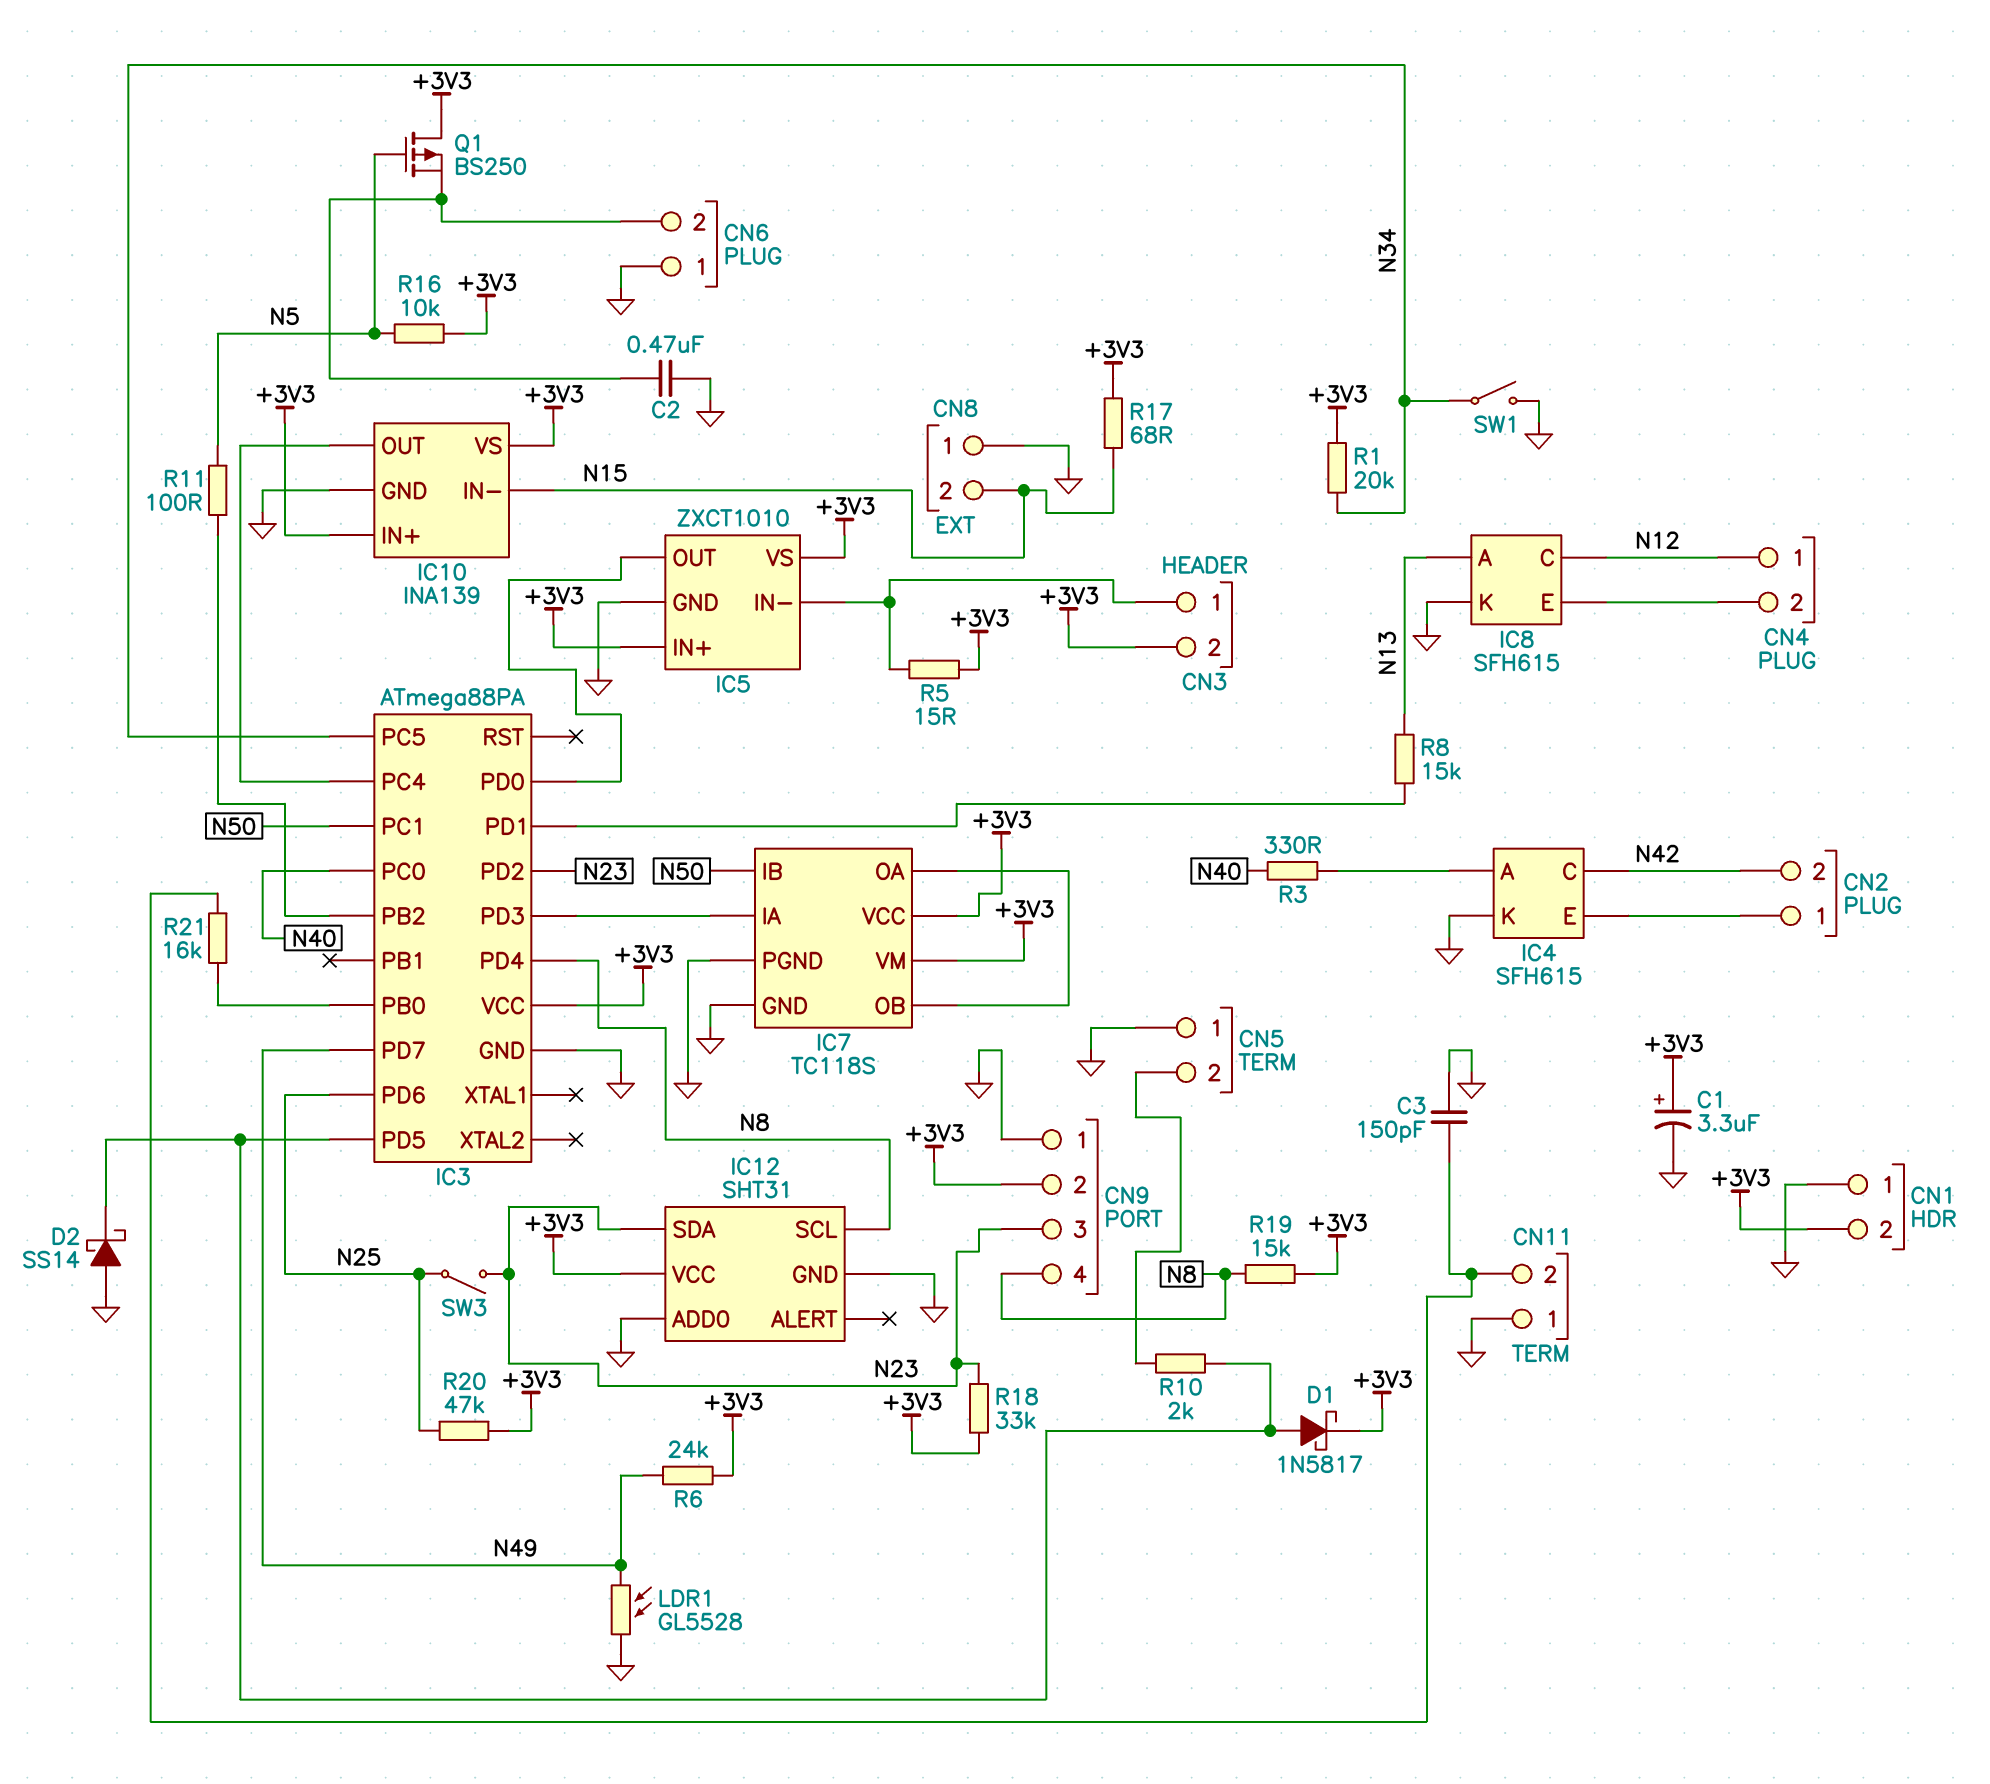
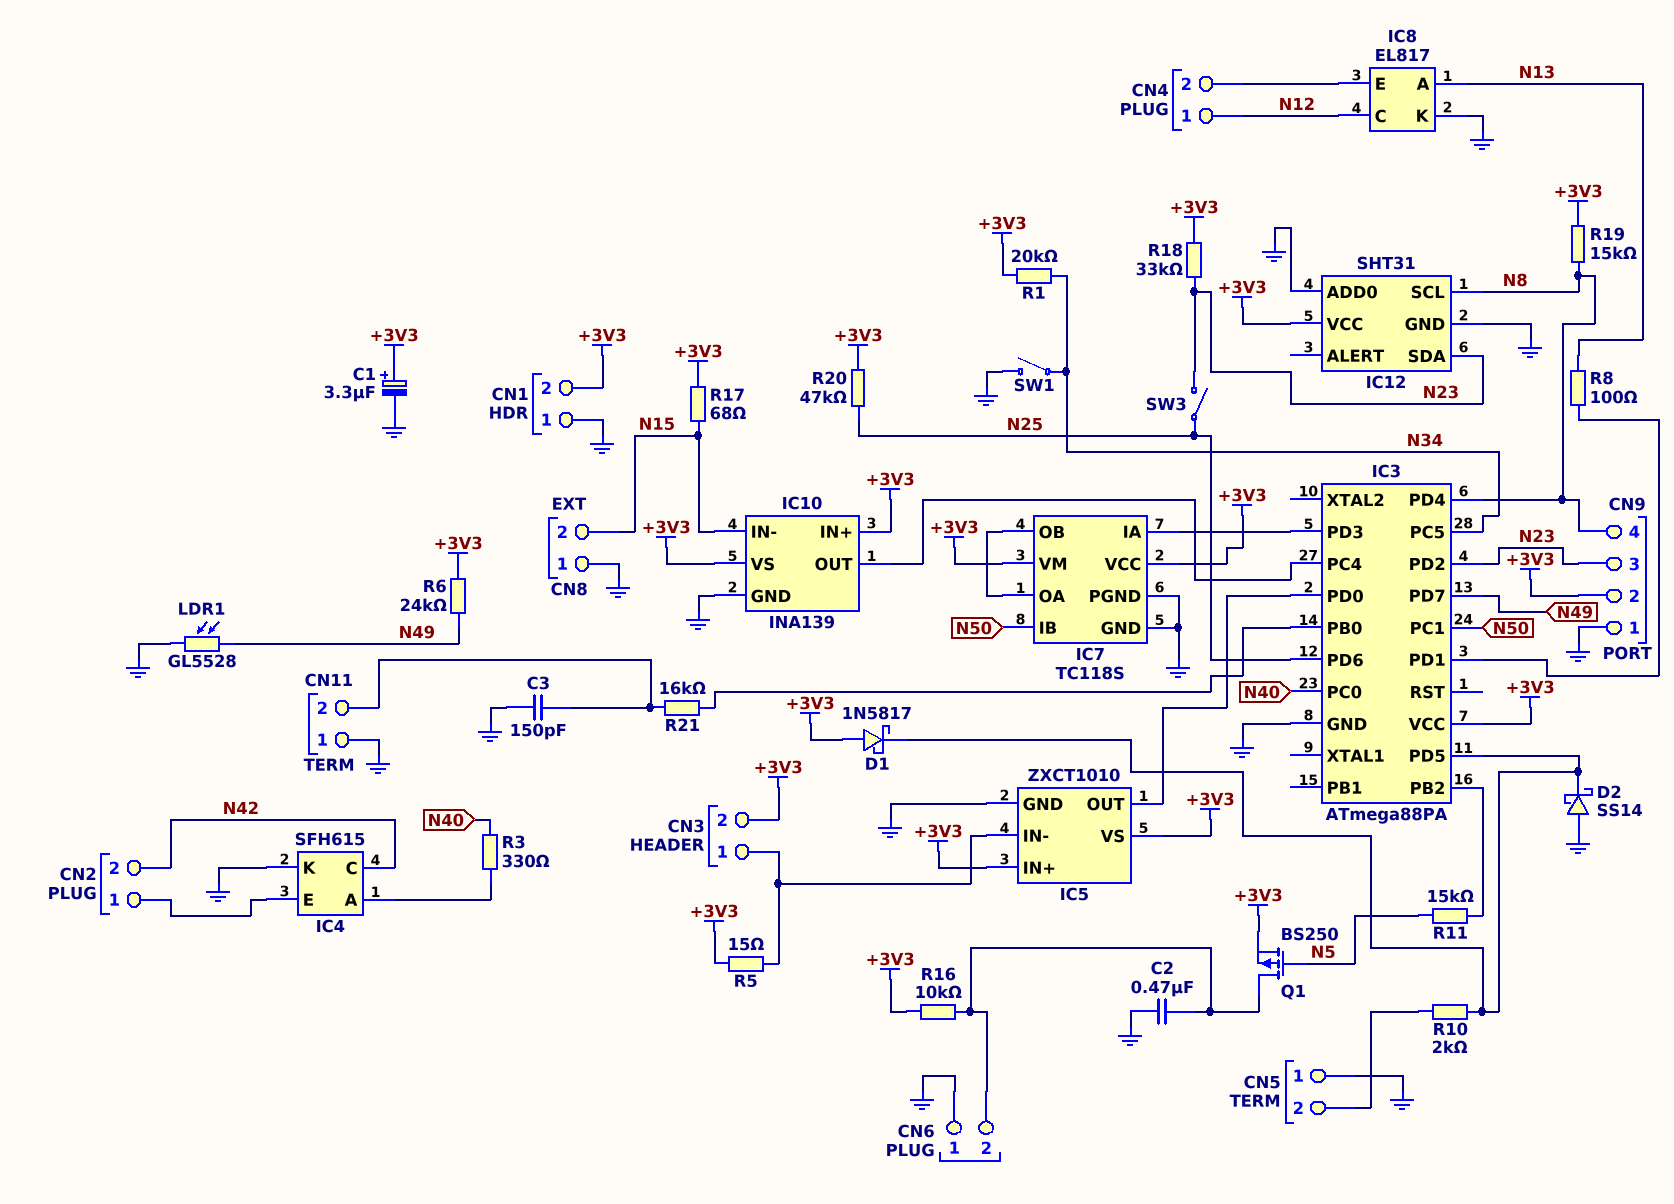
D1: schottky 1N5817 (A IC3/PD5, K +3V3) -> schottky 1N5817 (A +3V3, K IC3/PD5)
IC8: SFH615 -> EL817
Q1: PMOS BS250 (G N5, D +3V3, S CN6/2) -> PMOS BS250 (G N5, D CN6/2, S +3V3)
R8: 15k (IC3/PD1, N13) -> 100 (IC3/PD1, N13)
R11: 100 (IC3/PB2, N5) -> 15k (IC3/PB2, N5)
R16: 10k (+3V3, N5) -> 10k (+3V3, CN6/2)

